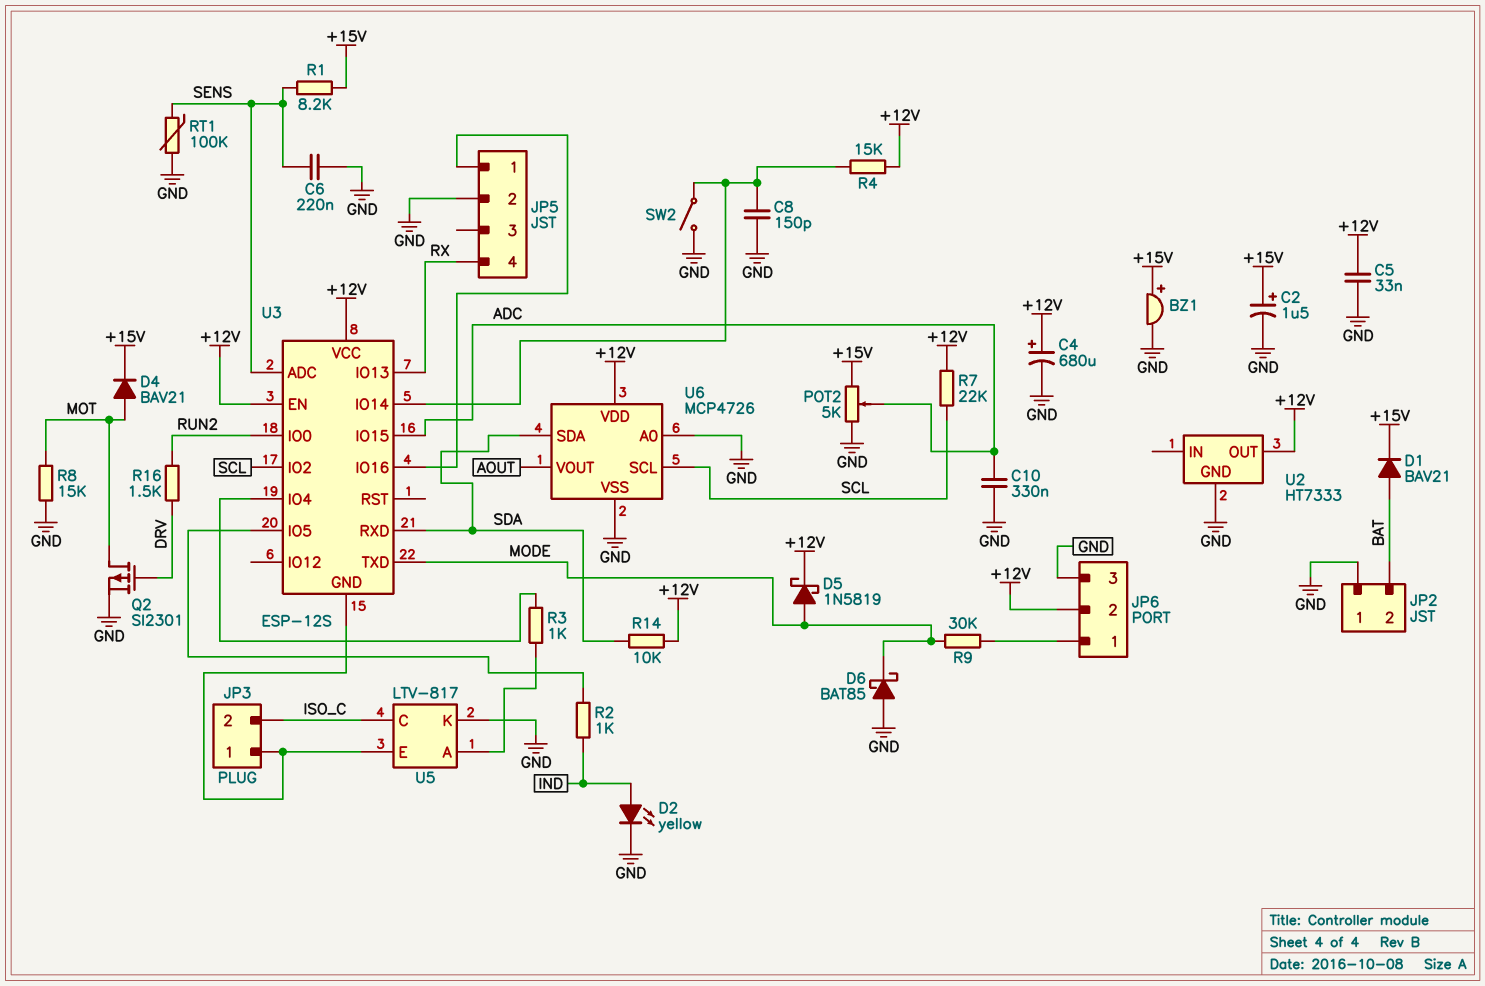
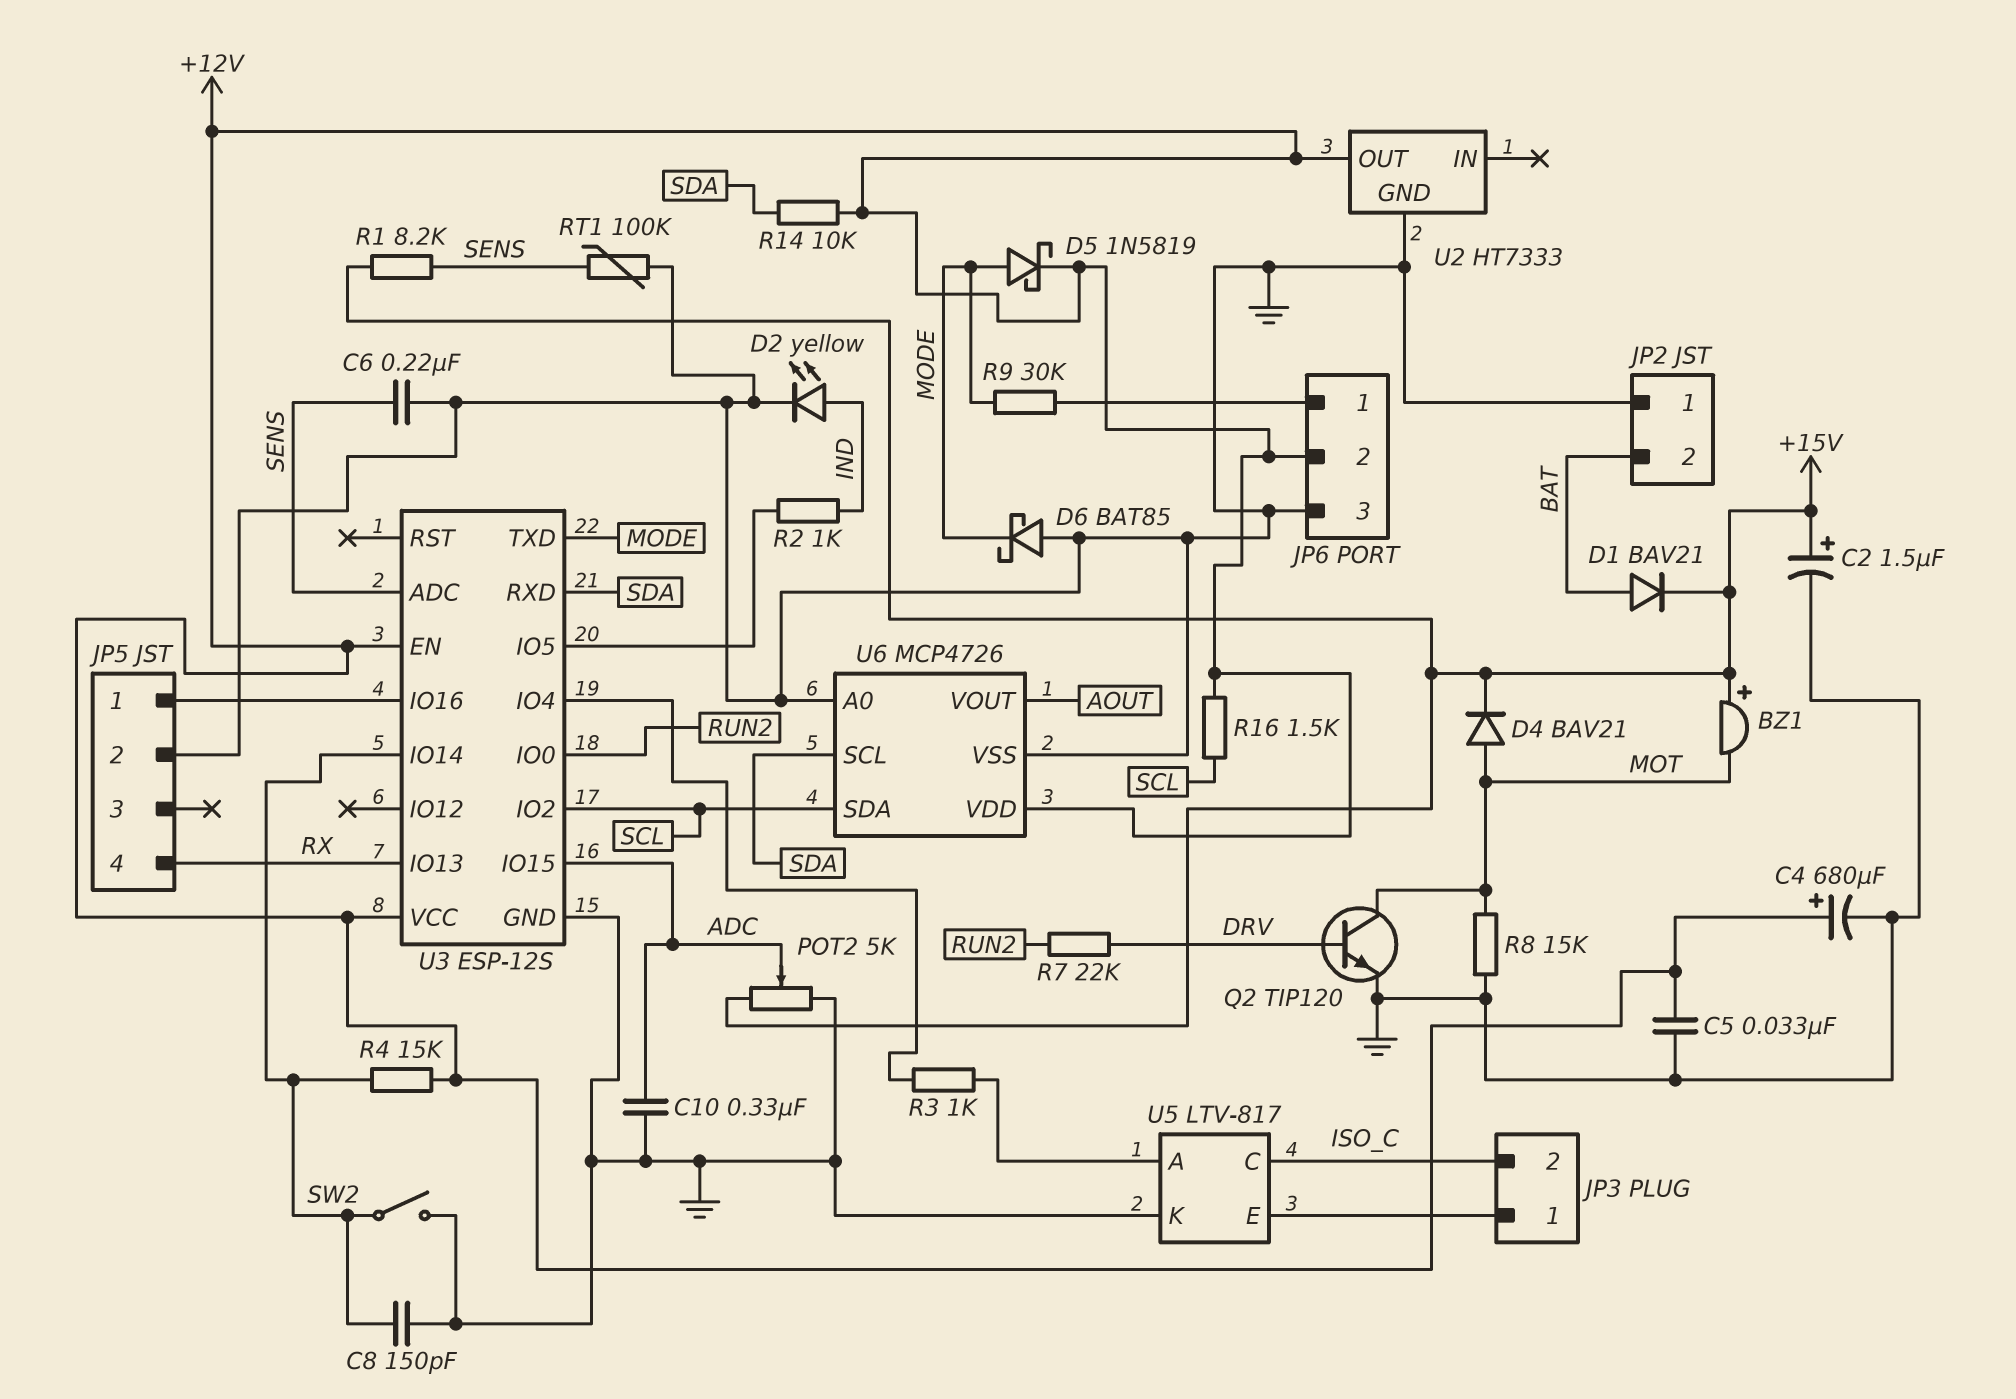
BZ1: buzzer (plus +15V, minus GND) -> buzzer (plus +15V, minus MOT)
Q2: PMOS SI2301 (G DRV, D MOT, S GND) -> NPN TIP120 (B DRV, C MOT, E GND)
R7: 22k (+12V, SCL) -> 22k (DRV, RUN2)
R16: 1.5k (DRV, RUN2) -> 1.5k (+12V, SCL)
U3 pin GND: JP3/1 -> GND
U6 pin SCL: SCL -> SDA
U6 pin SDA: SDA -> SCL

